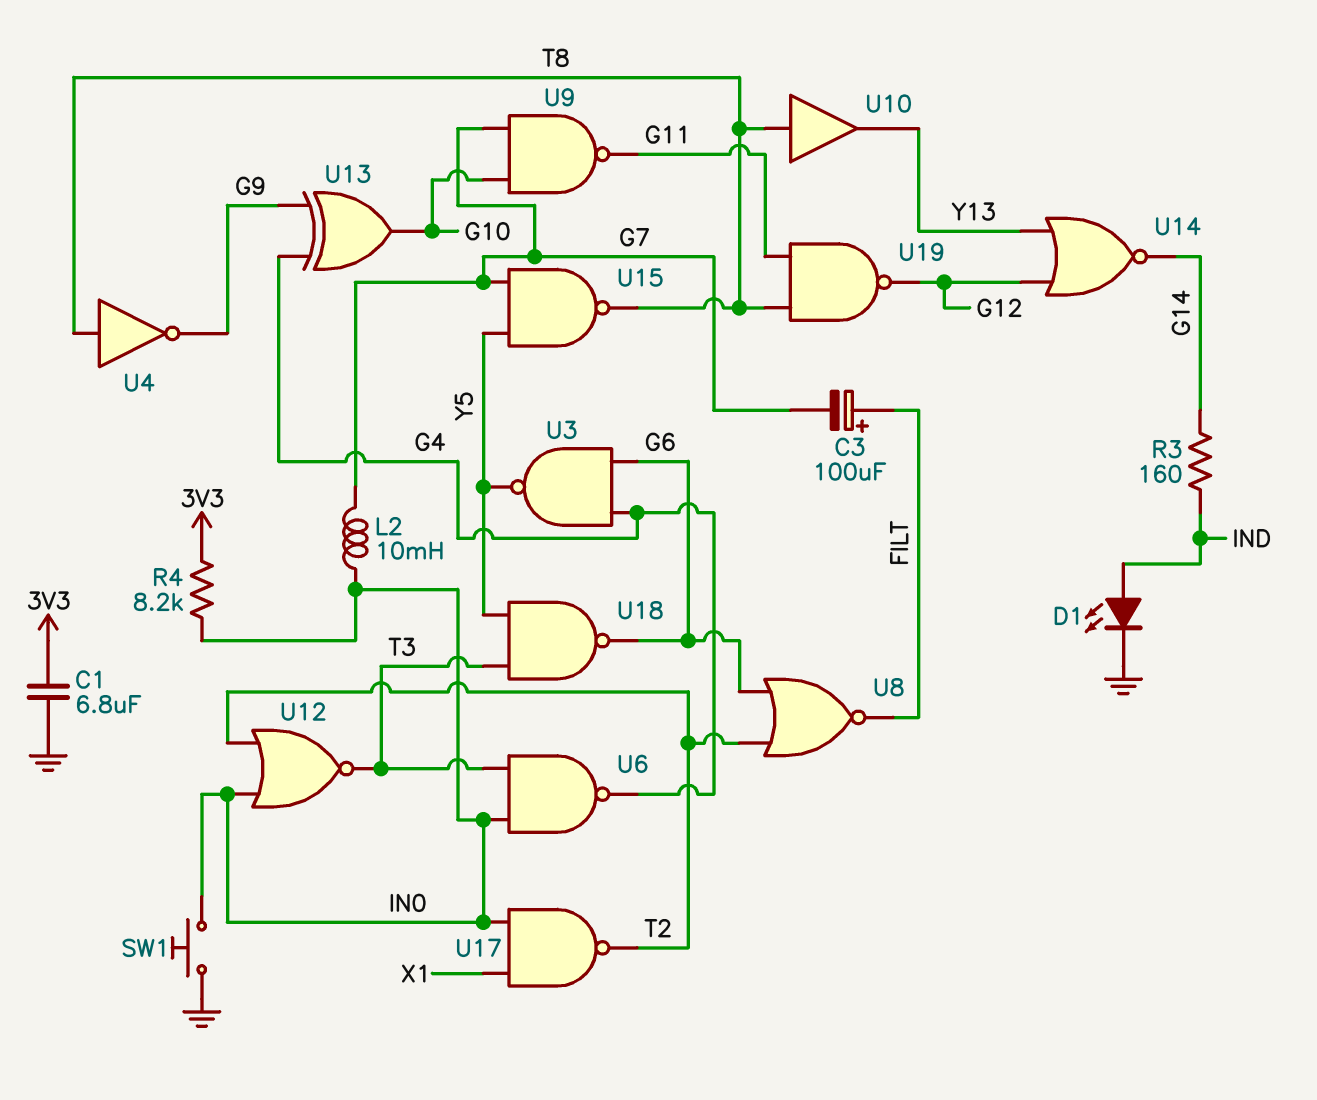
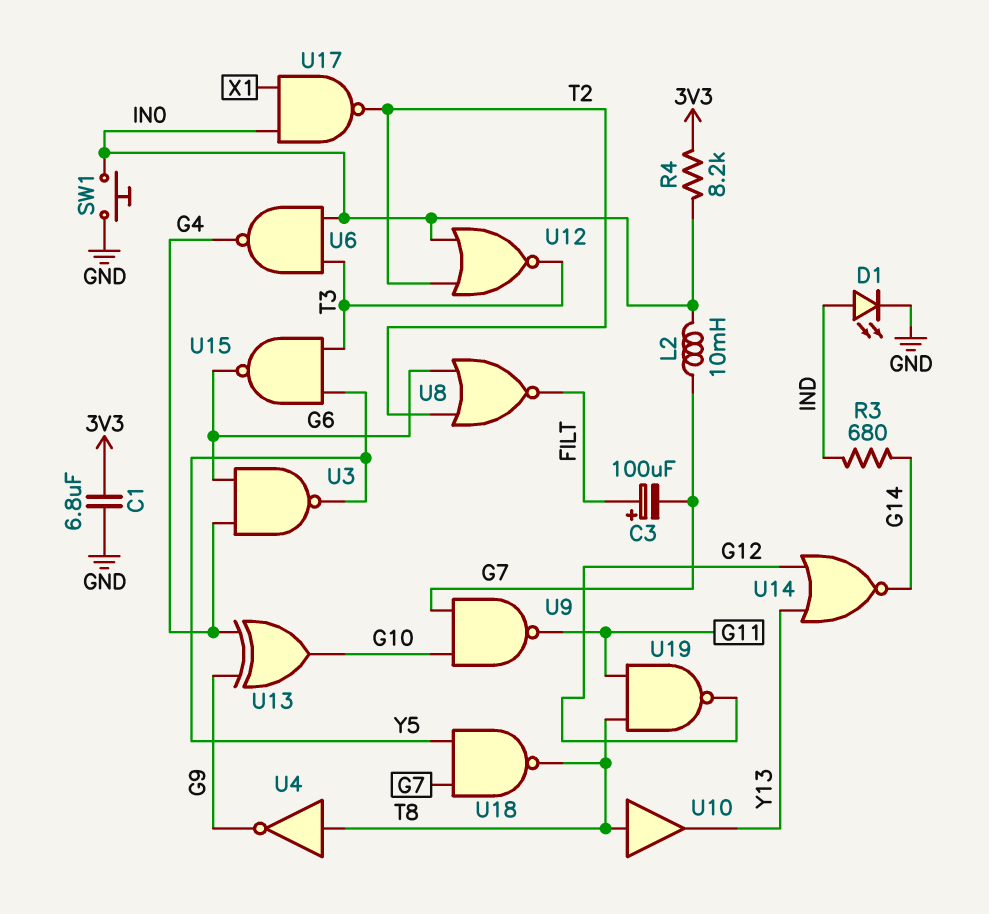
R3: 160 (G14, IND) -> 680 (G14, IND)
U15: NAND (in G7, in Y5, out T8) -> NAND (in T3, in Y5, out G6)
U18: NAND (in T3, in Y5, out G6) -> NAND (in G7, in Y5, out T8)

